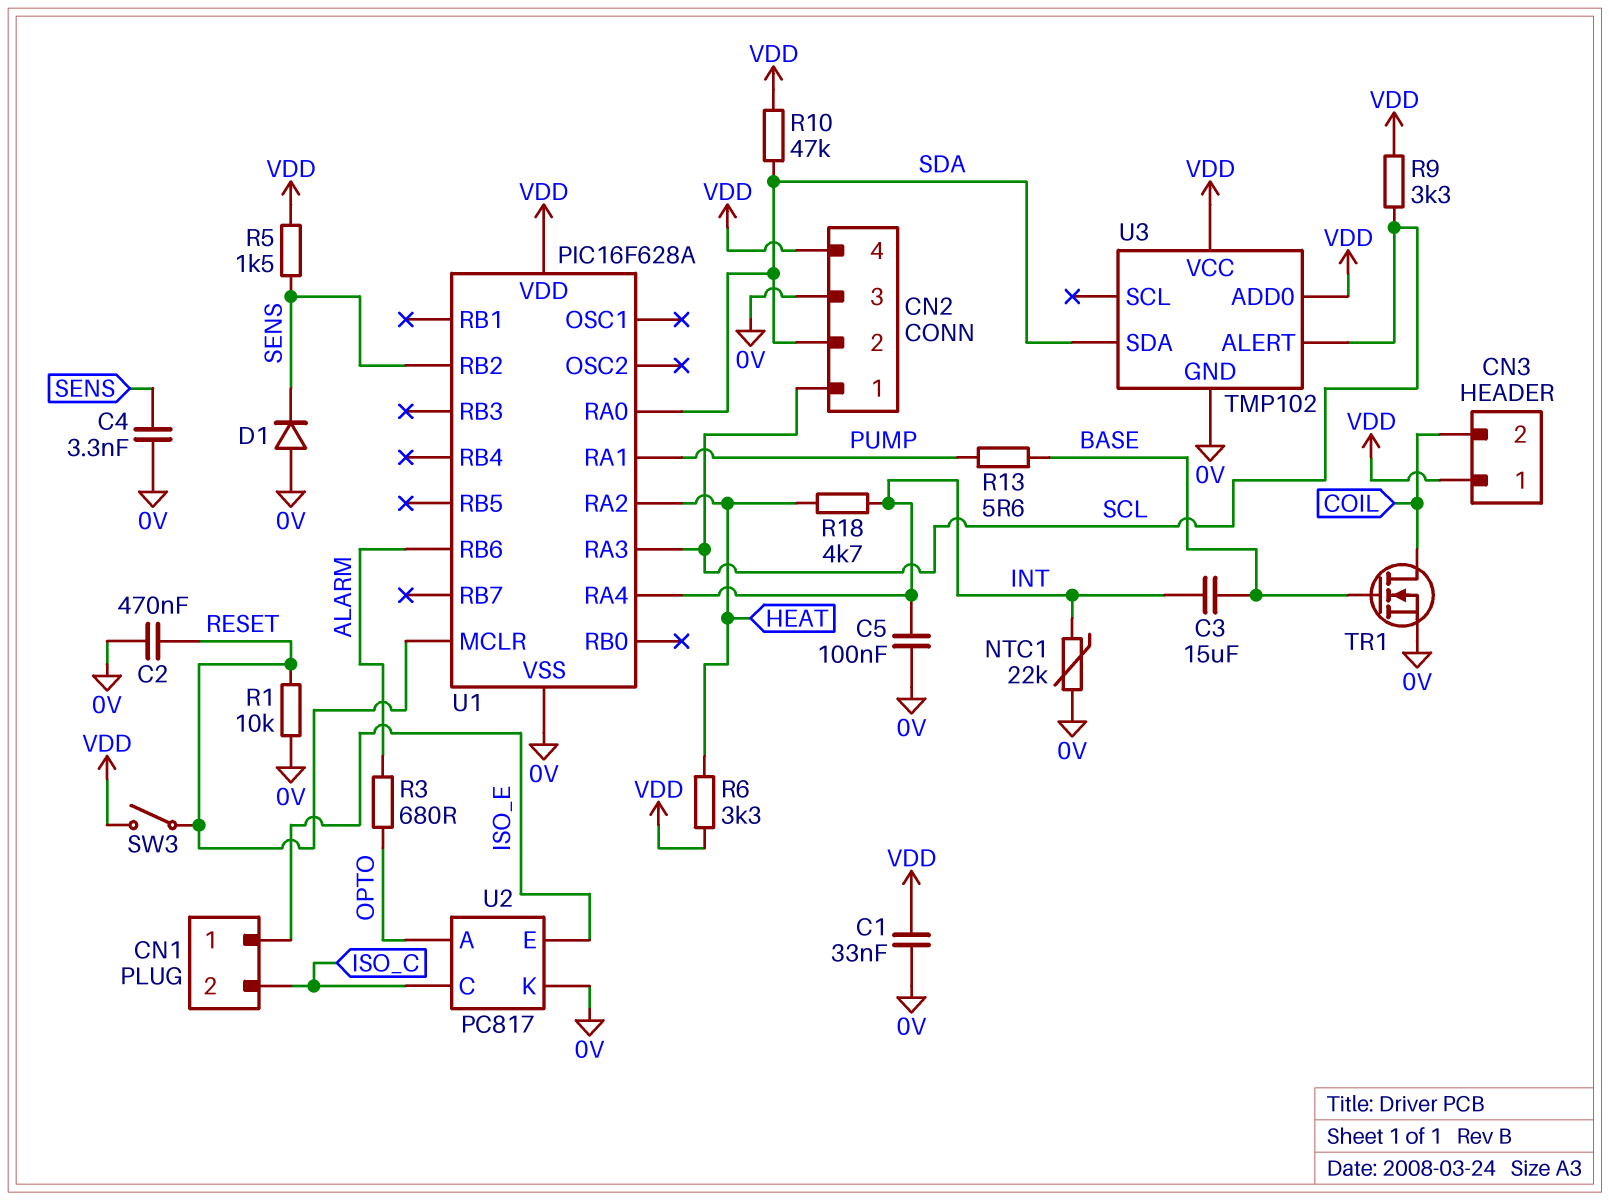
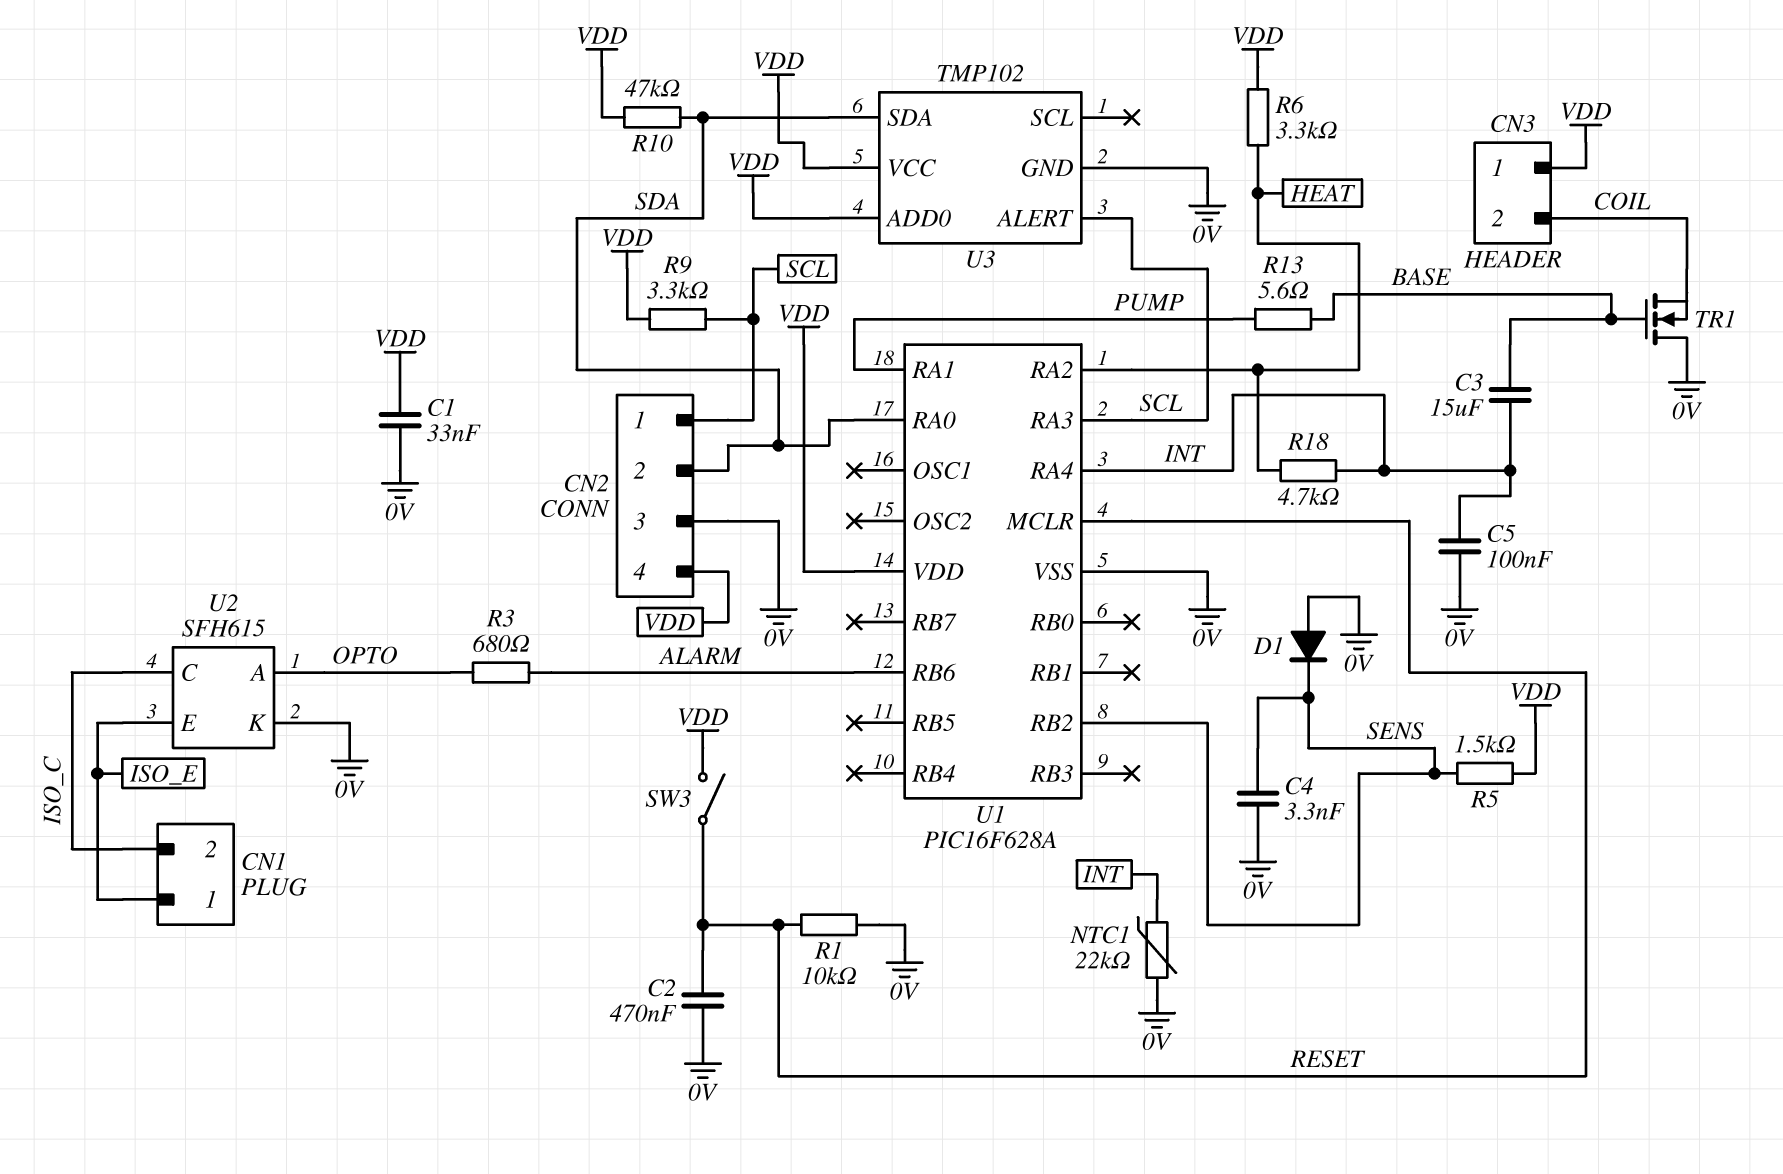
TR1: NMOS (G BASE, D COIL, S 0V) -> NMOS (G BASE, D 0V, S COIL)
U2: PC817 -> SFH615

